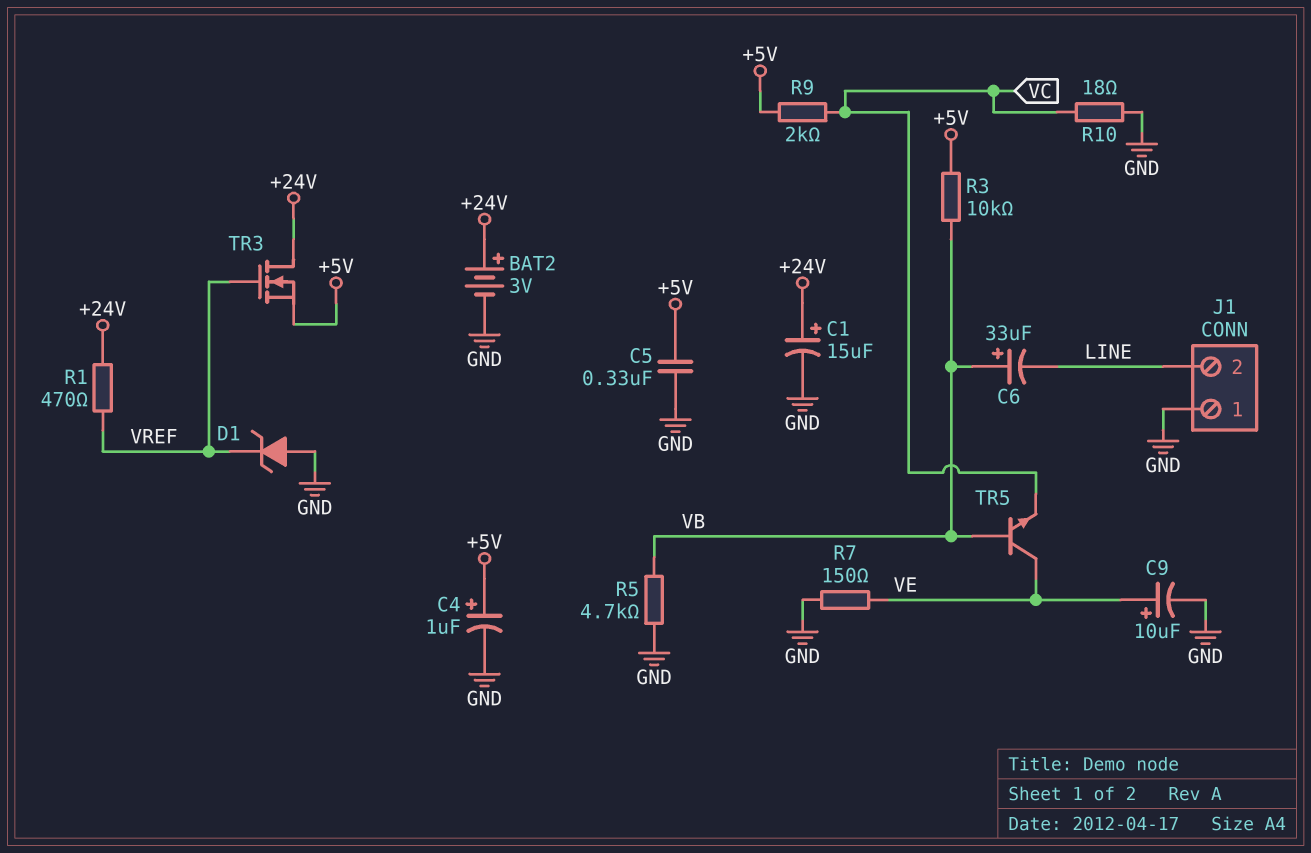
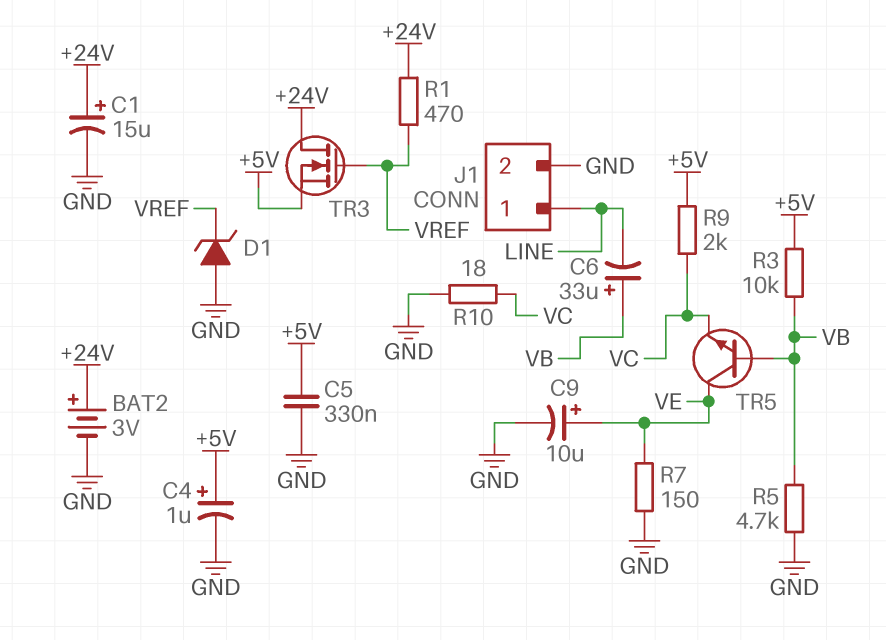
J1 pin 1: GND -> LINE
J1 pin 2: LINE -> GND

